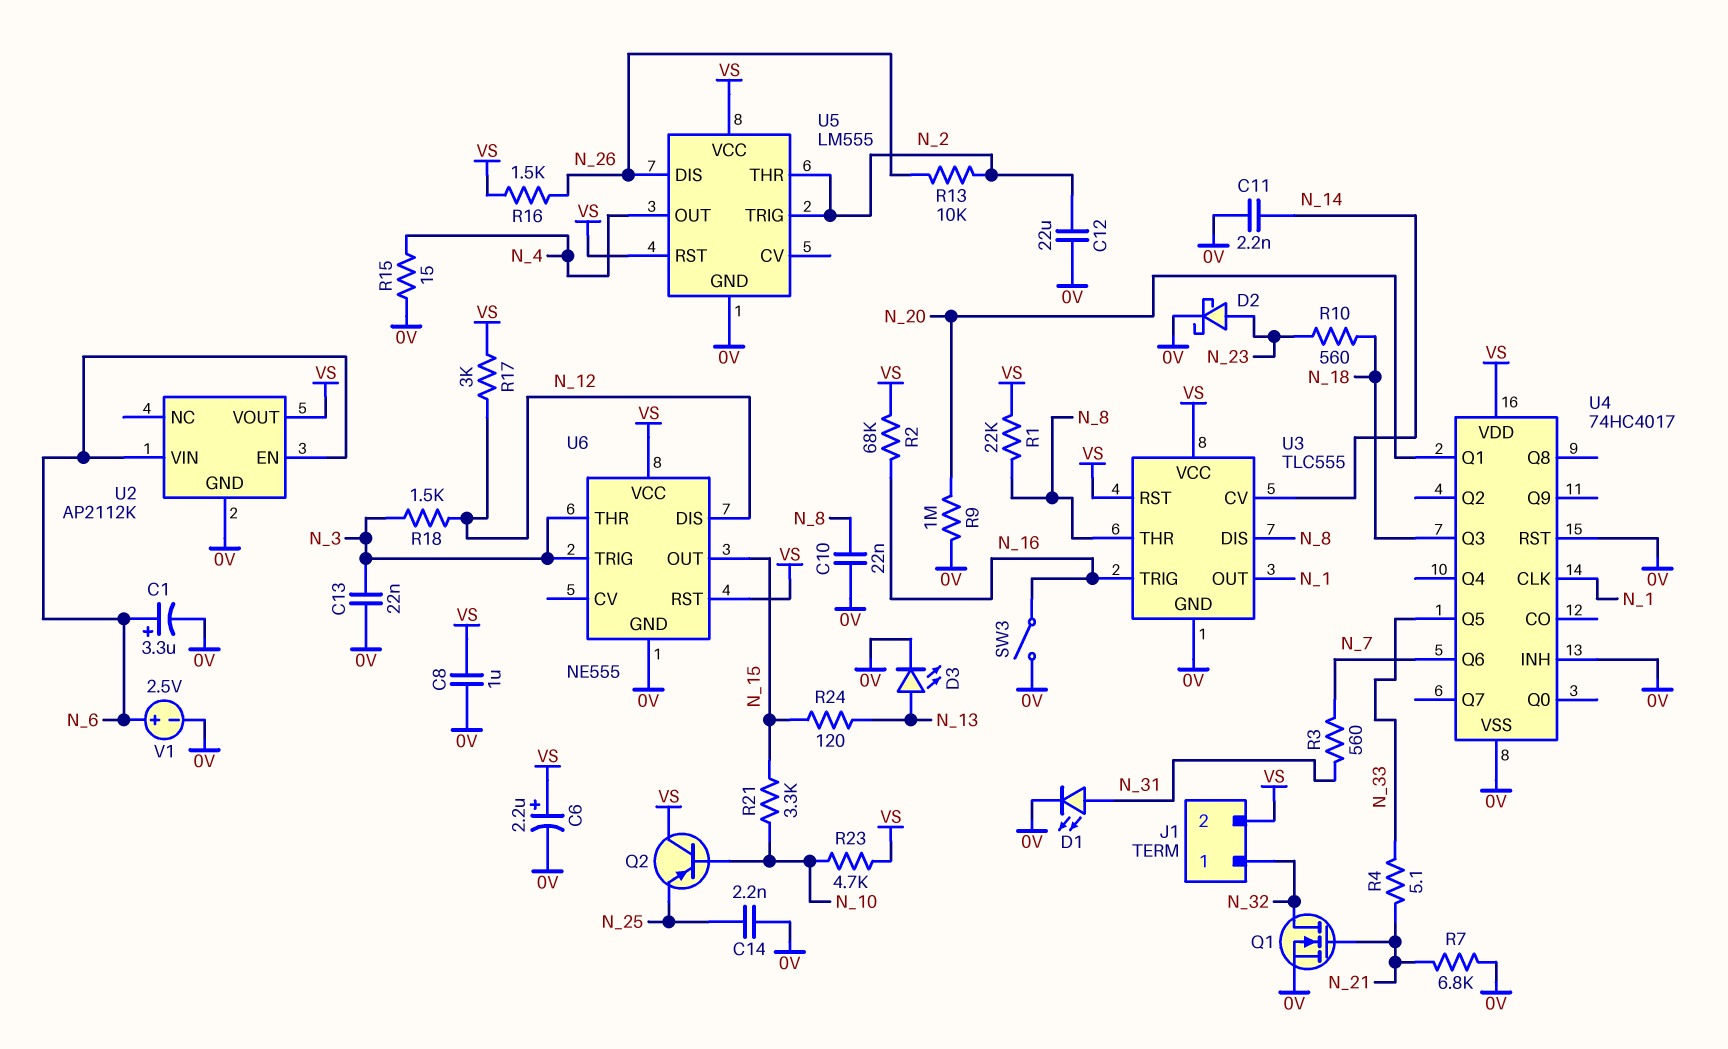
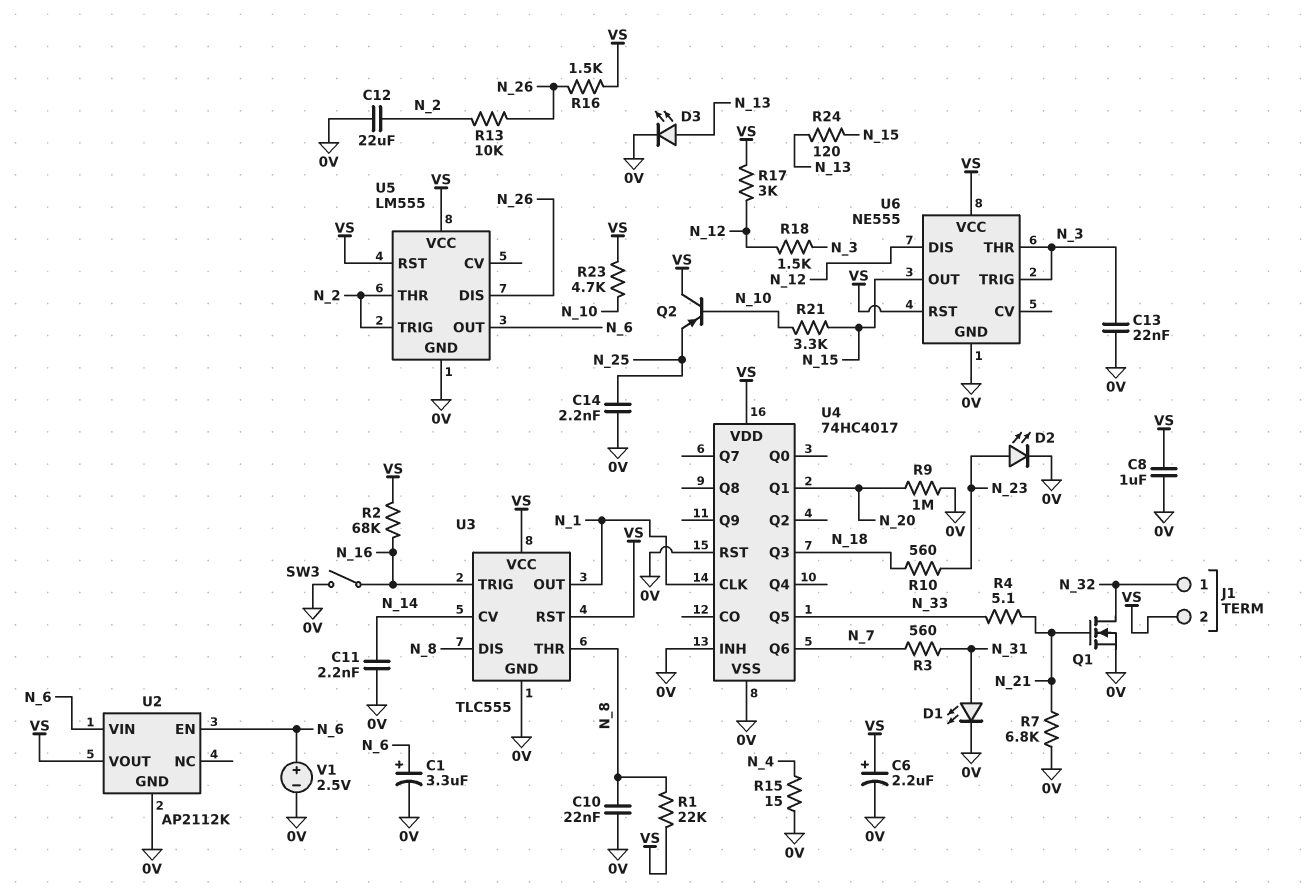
D2: schottky (A N_23, K 0V) -> LED (A N_23, K 0V)
U5 pin OUT: N_4 -> N_6

